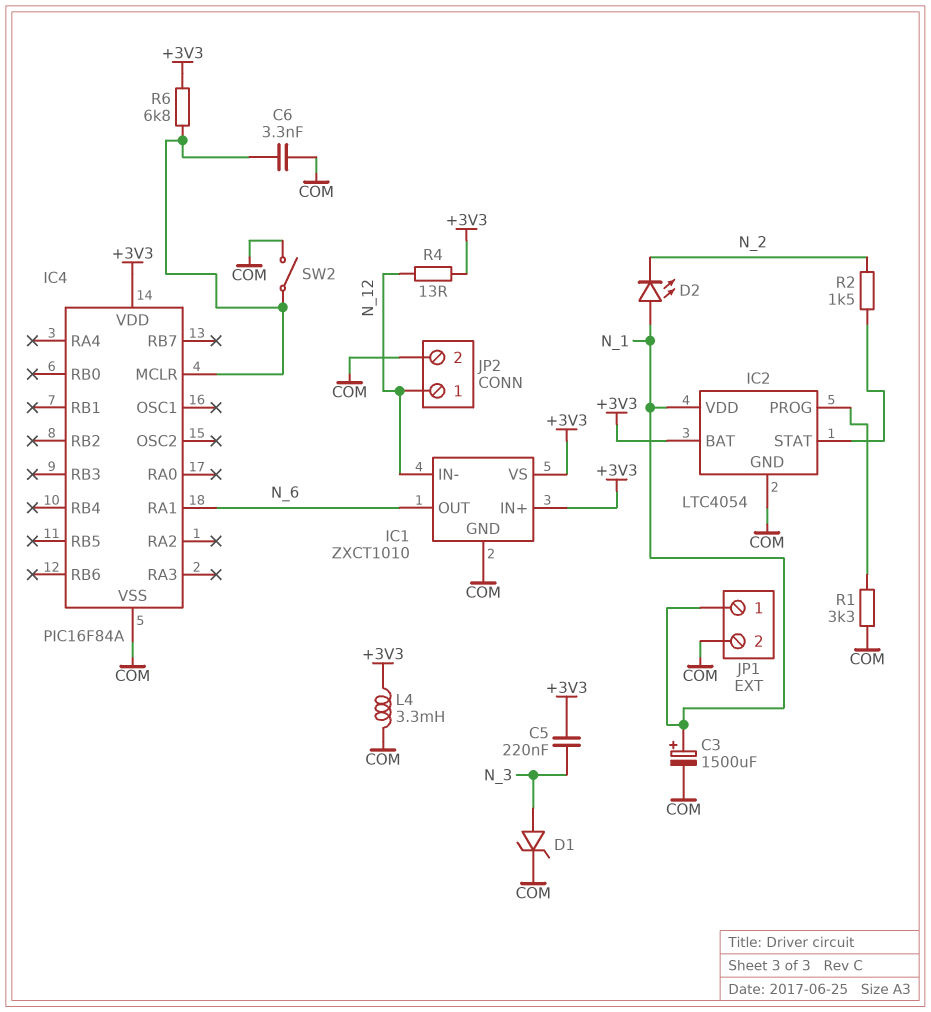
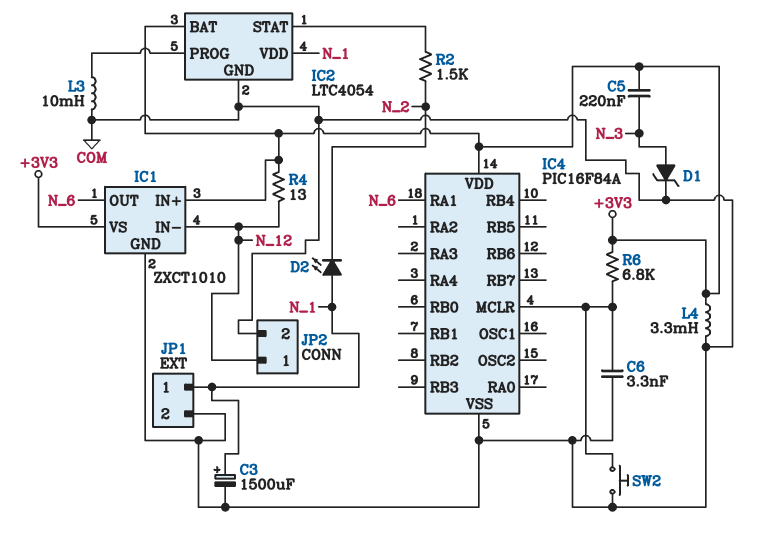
L3: none -> 10mH (COM, IC2/PROG)
R1: 3.3k (COM, IC2/PROG) -> none
SW2: switch (COM, IC4/MCLR) -> button (COM, IC4/MCLR)

